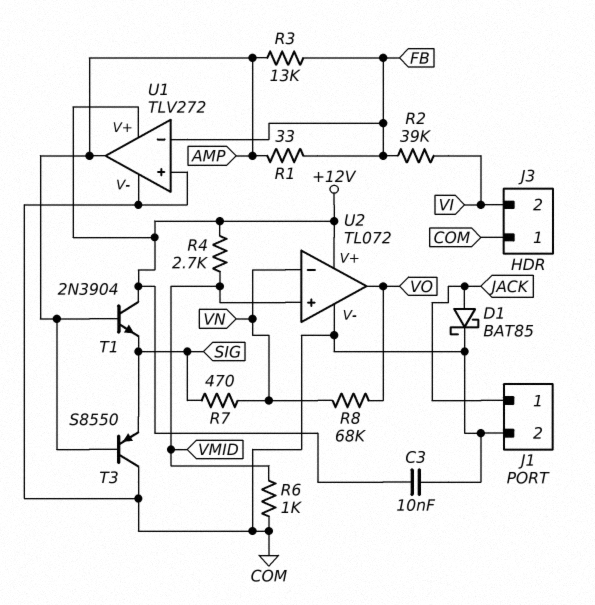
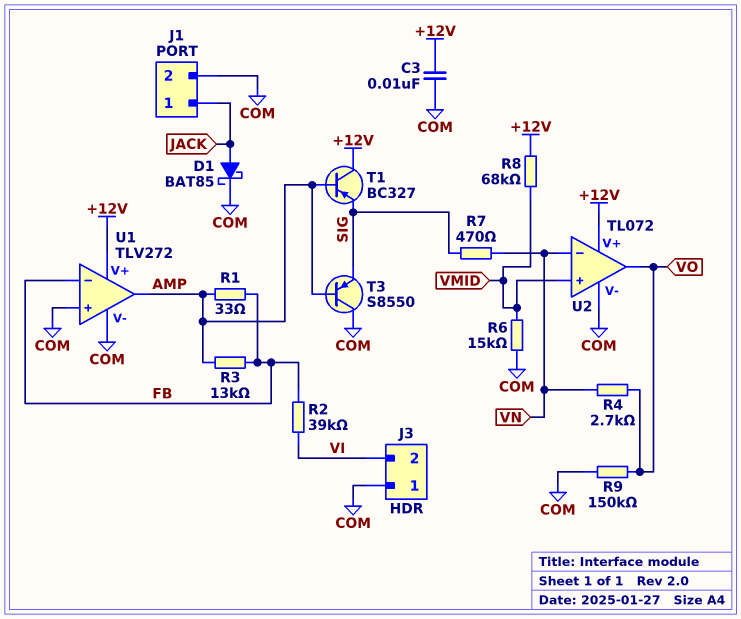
R4: 2.7k (+12V, VMID) -> 2.7k (VN, VO)
R6: 1k (COM, VMID) -> 15k (COM, VMID)
R8: 68k (VN, VO) -> 68k (+12V, VMID)
R9: none -> 150k (COM, VO)
T1: NPN 2N3904 (B AMP, C +12V, E SIG) -> PNP BC327 (B AMP, C +12V, E SIG)

